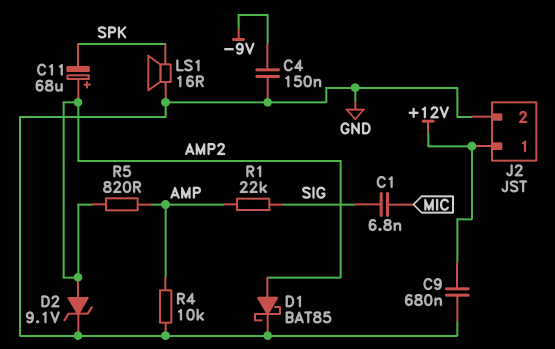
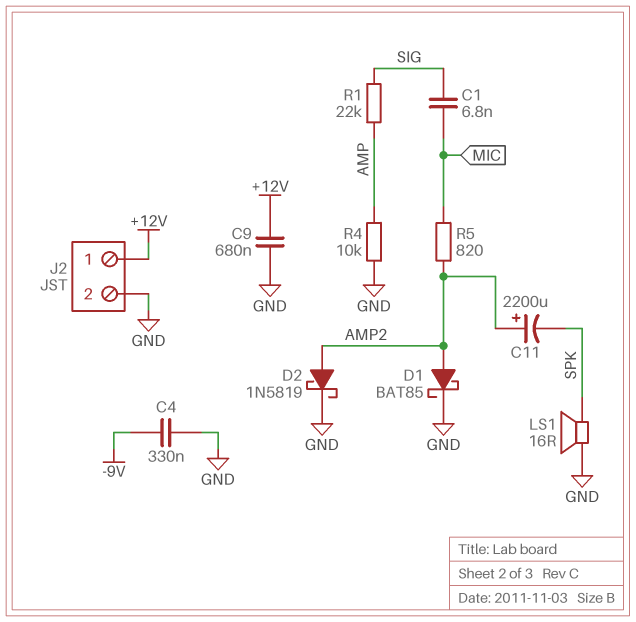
C4: 150nF (-9V, GND) -> 330nF (-9V, GND)
C11: 68uF (plus AMP2, minus SPK) -> 2200uF (plus AMP2, minus SPK)
D2: zener 9.1V (A AMP2, K GND) -> schottky 1N5819 (A AMP2, K GND)
R5: 820 (AMP, AMP2) -> 820 (AMP2, MIC)

